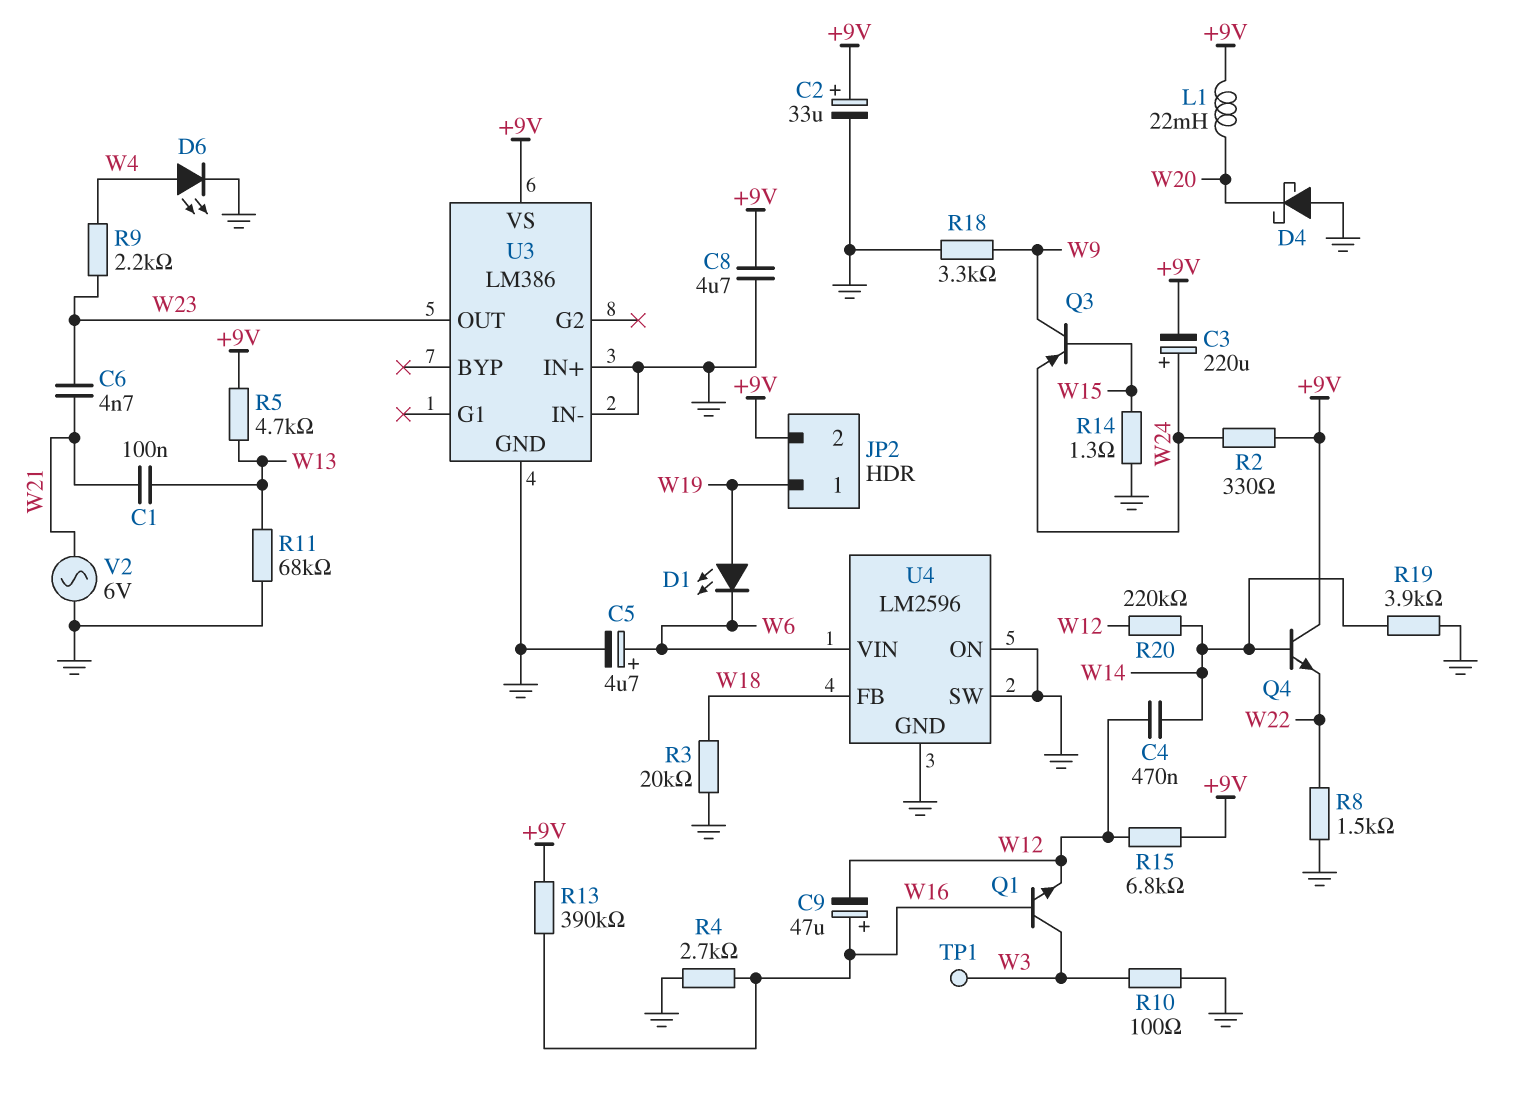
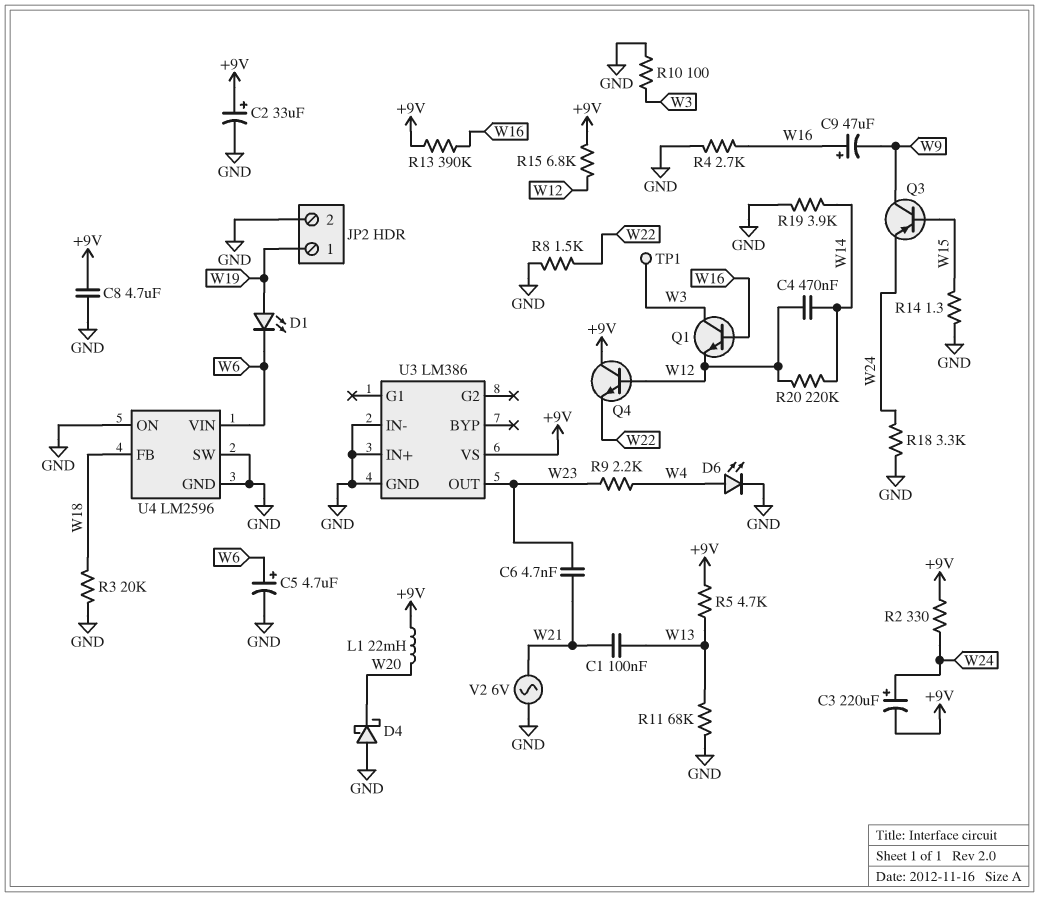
C9: 47uF (plus W16, minus W12) -> 47uF (plus W16, minus W9)
JP2 pin 2: +9V -> GND
Q4: NPN (B W14, C +9V, E W22) -> NPN (B W12, C +9V, E W22)
R18: 3.3k (GND, W9) -> 3.3k (GND, W24)

